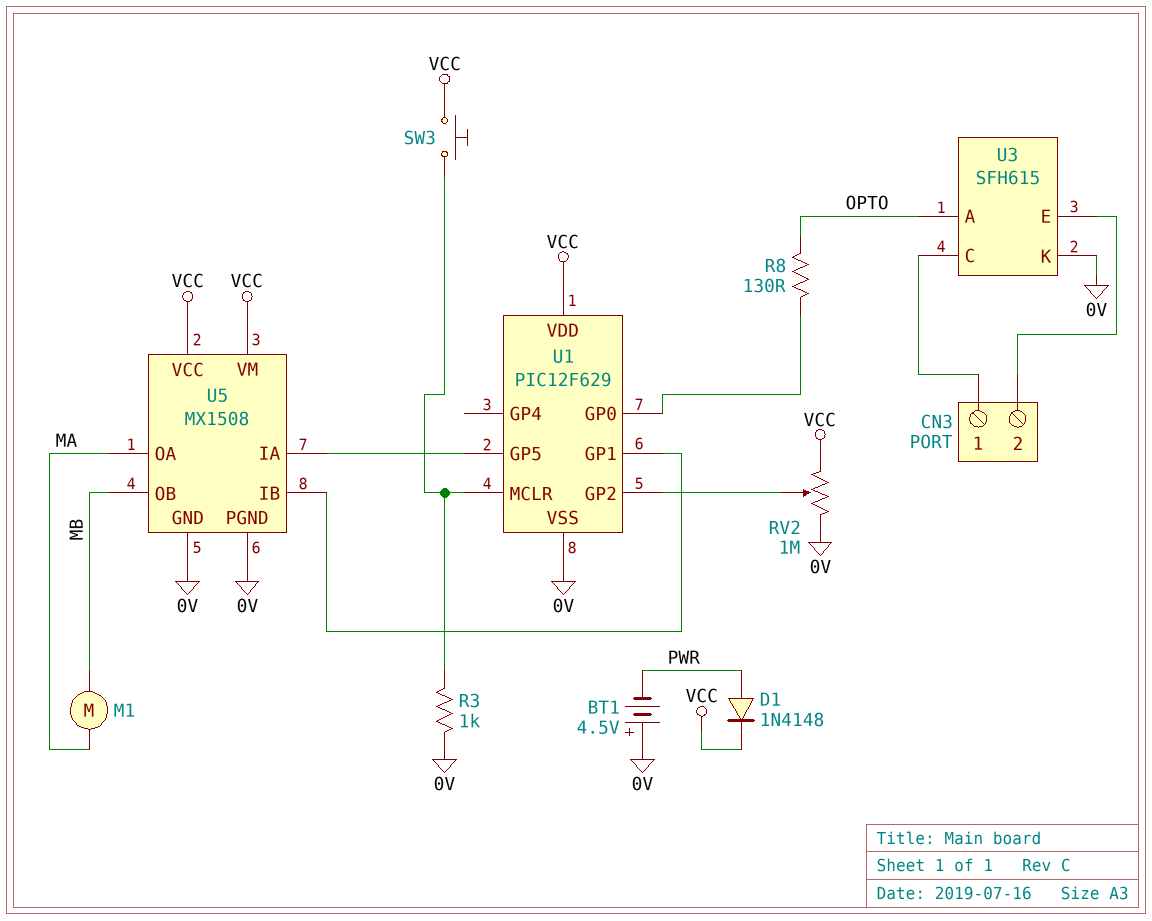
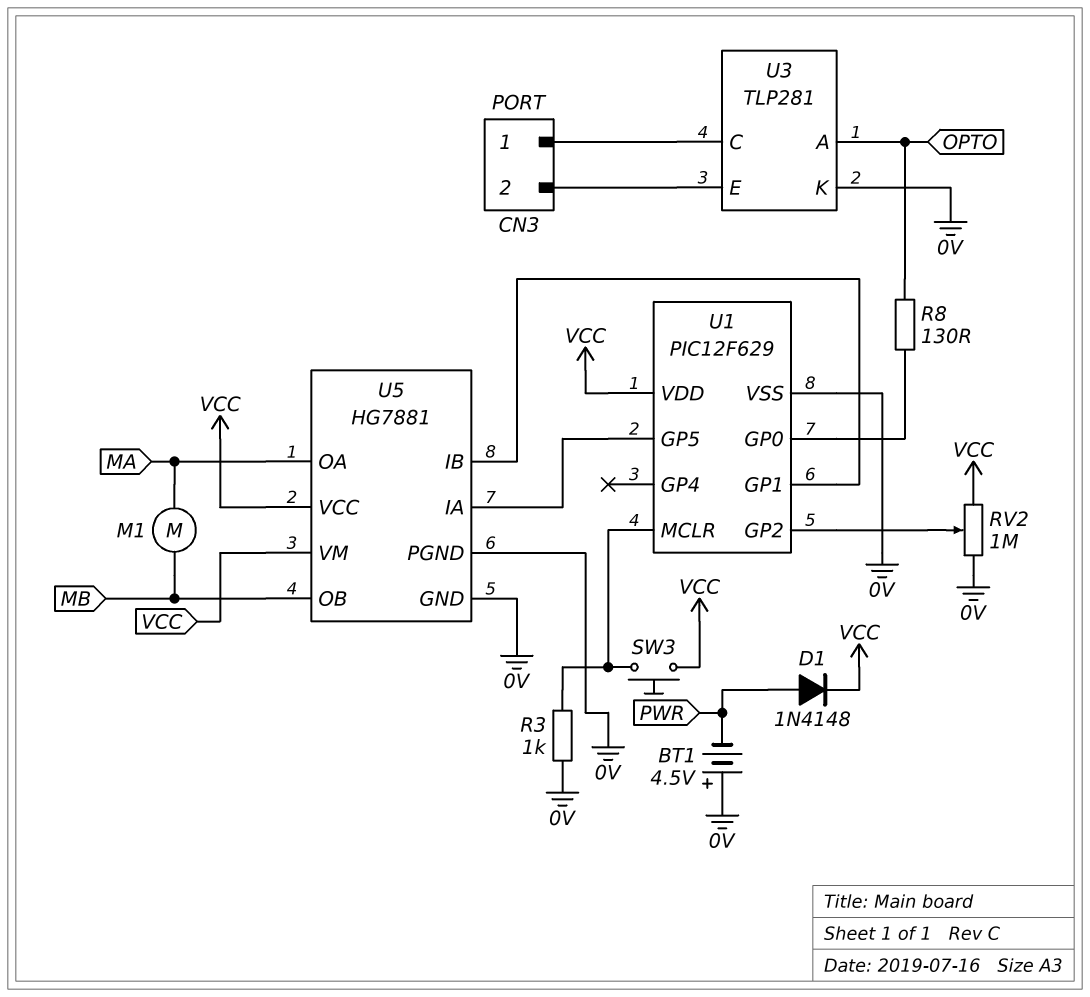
U3: SFH615 -> TLP281
U5: MX1508 -> HG7881

